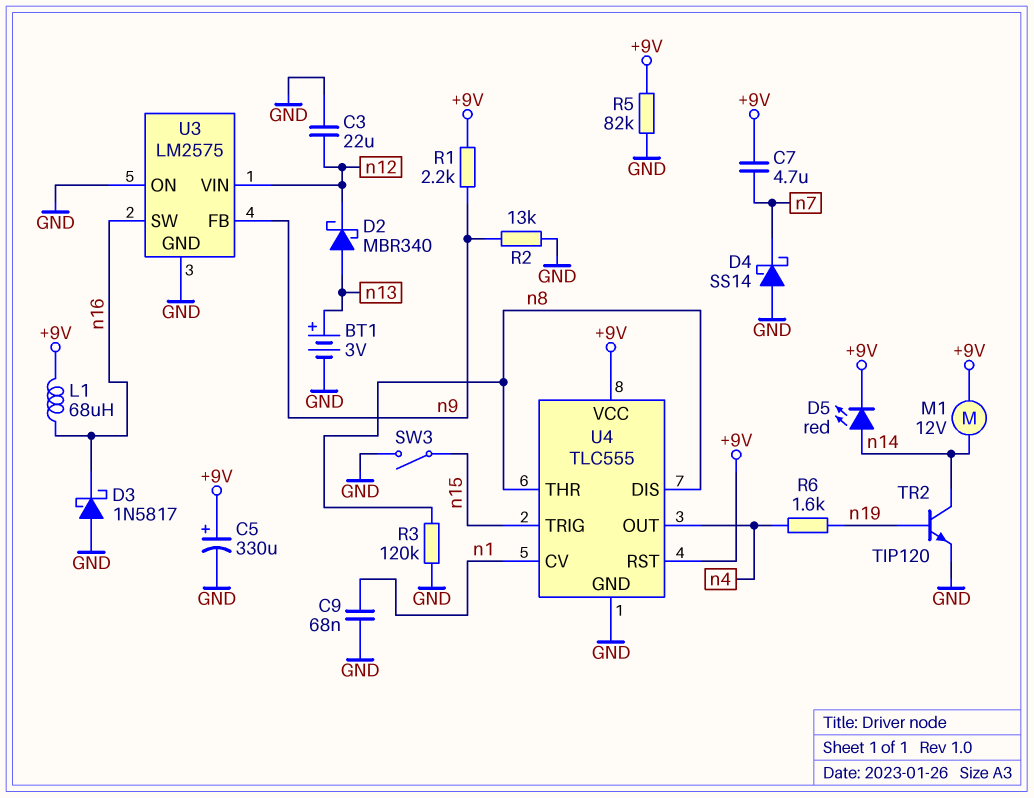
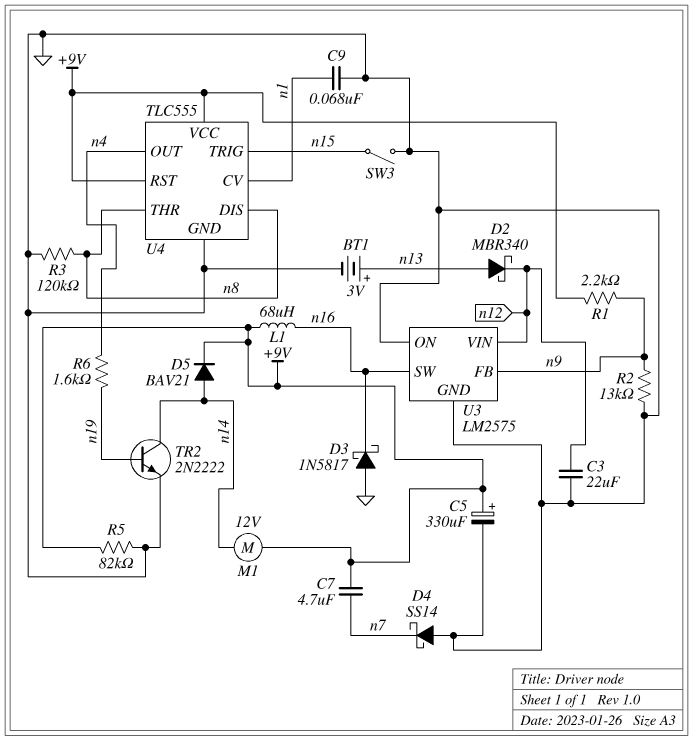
D5: LED red (A n14, K +9V) -> diode BAV21 (A n14, K +9V)
TR2: NPN TIP120 (B n19, C n14, E GND) -> NPN 2N2222 (B n19, C n14, E GND)

